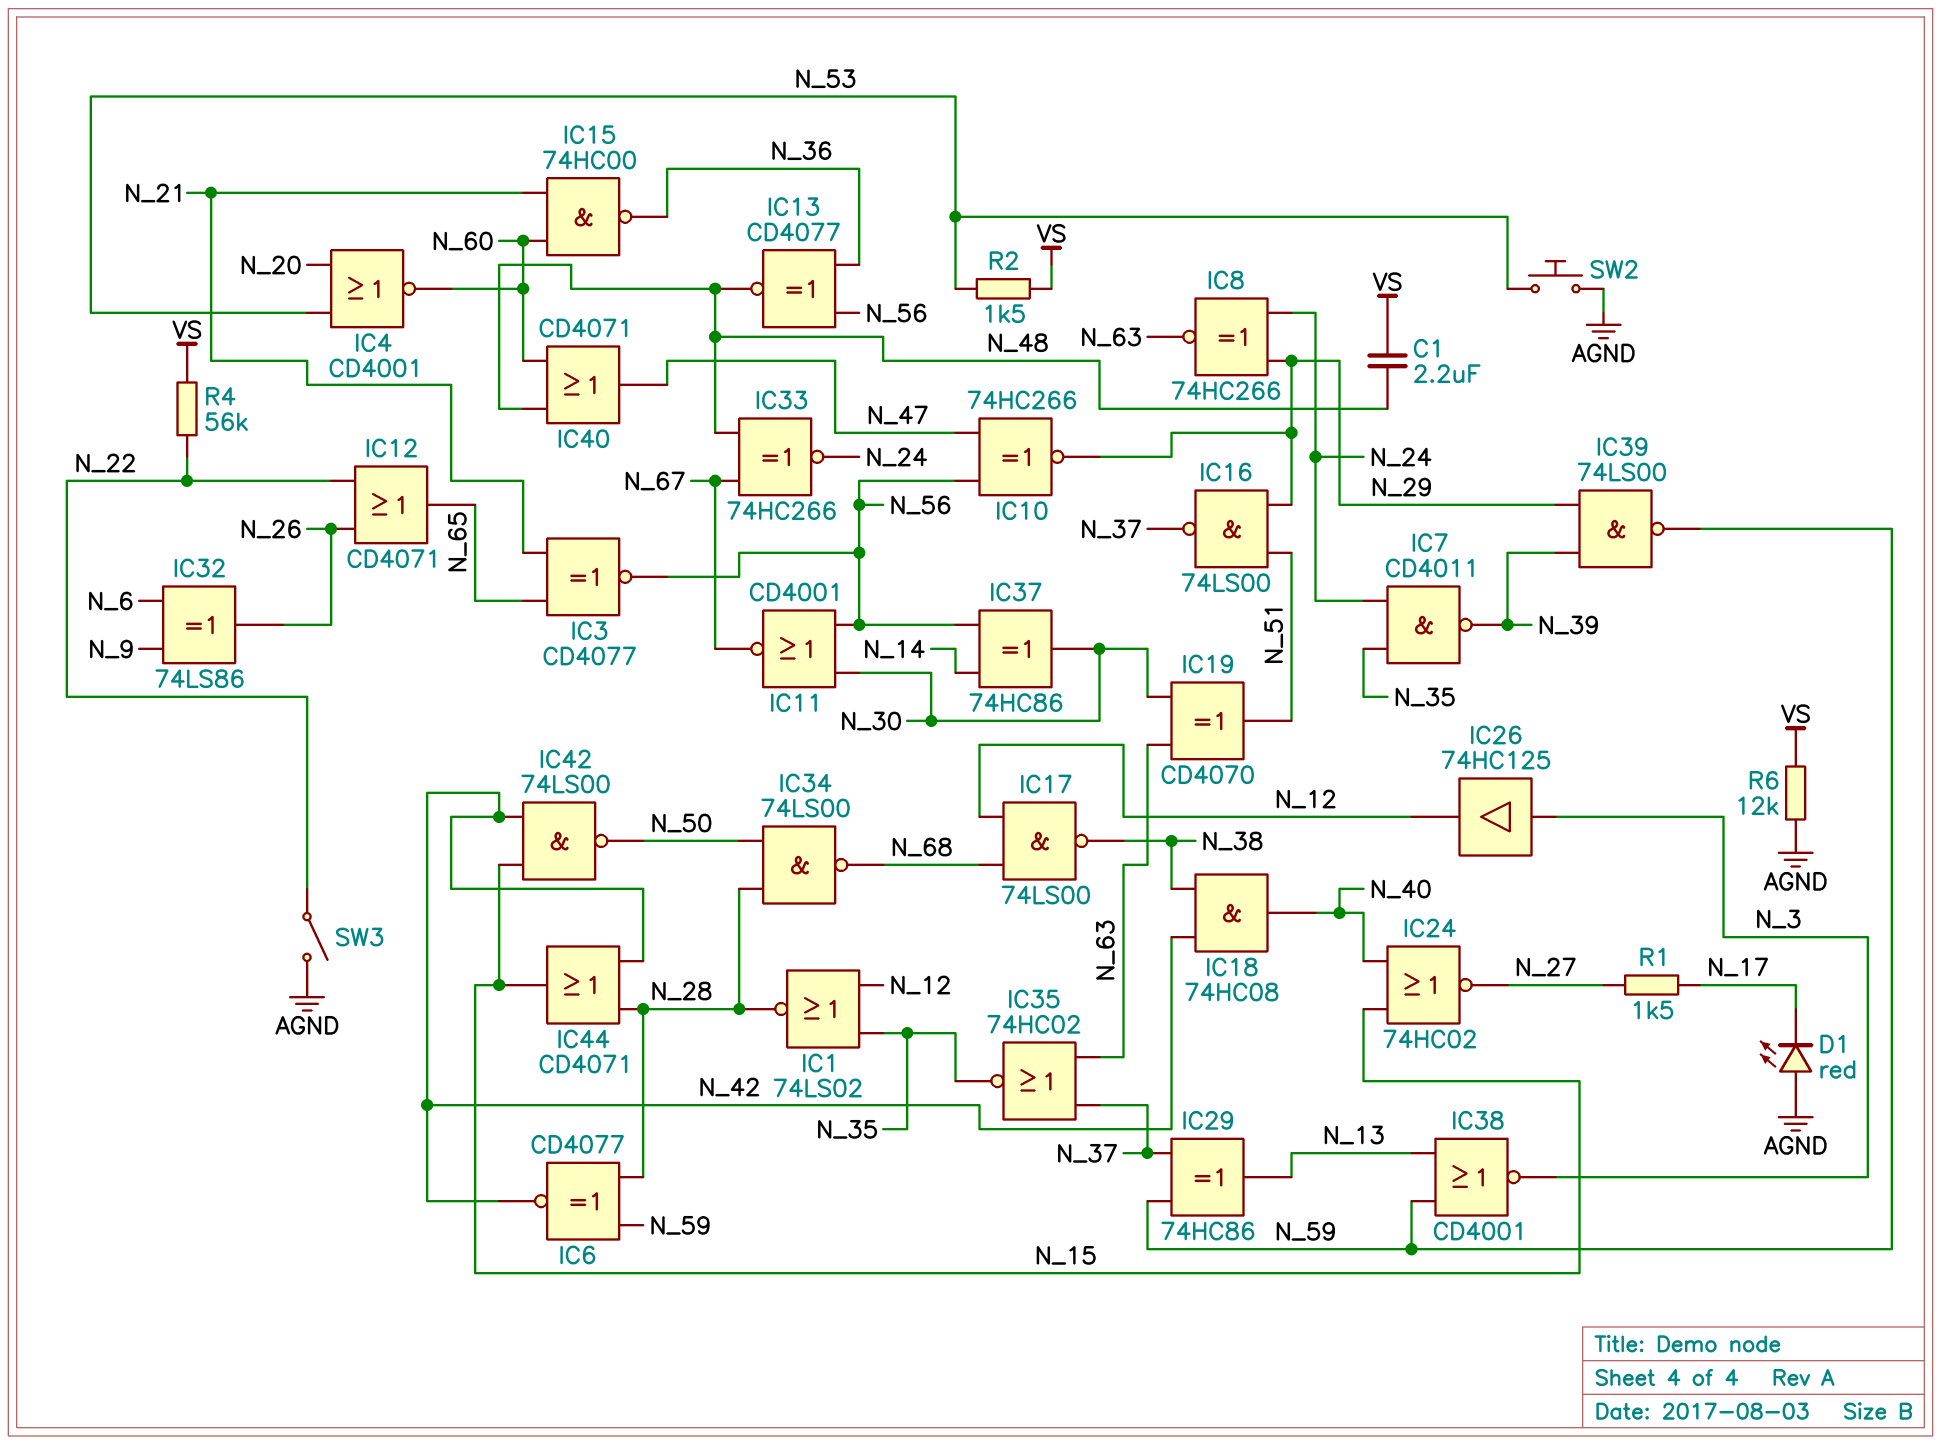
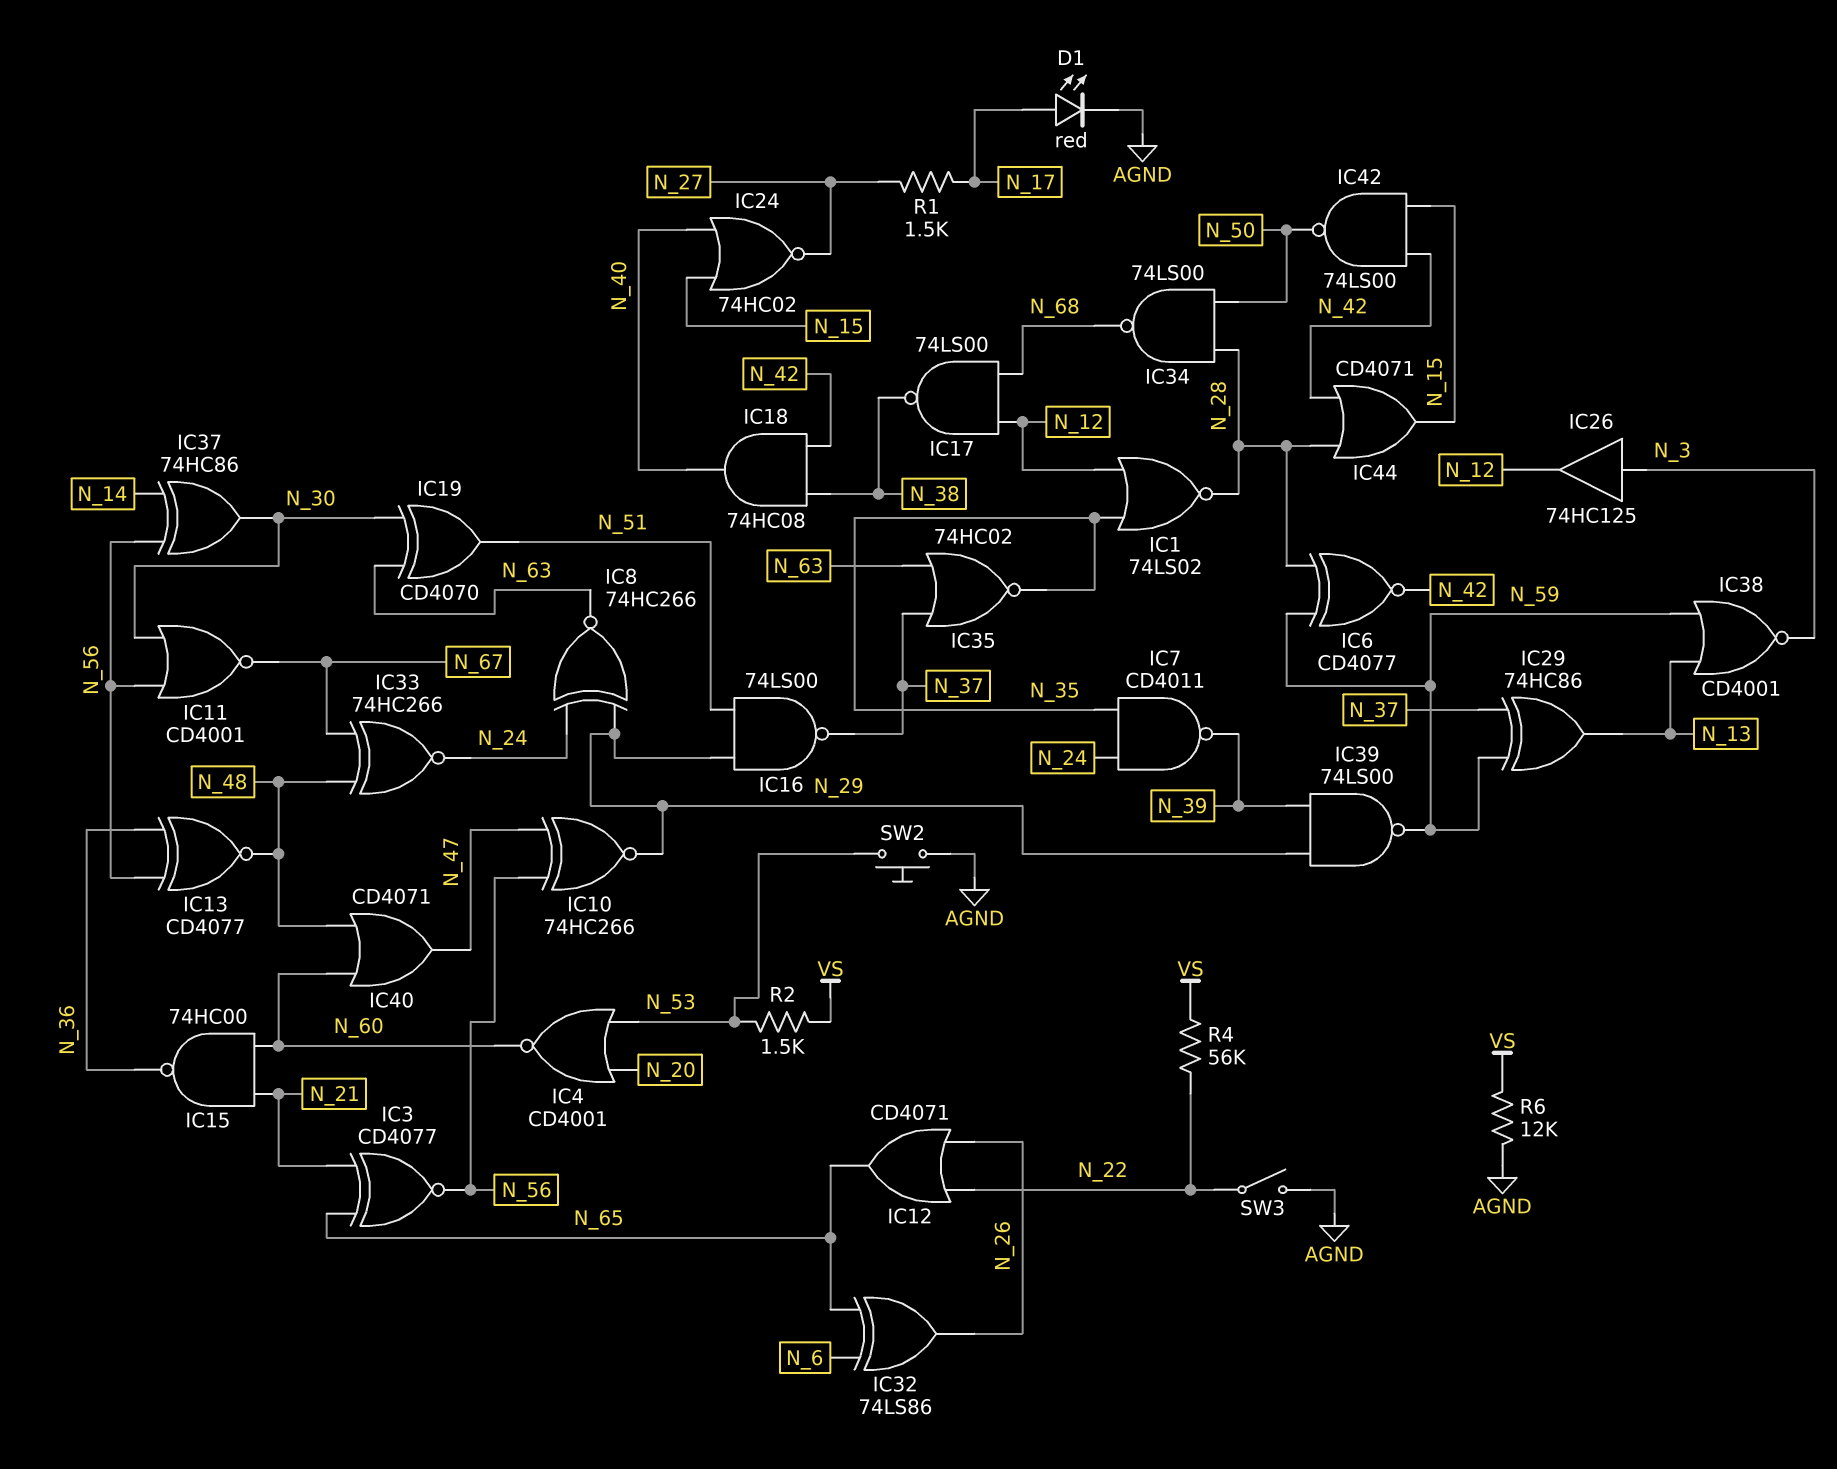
C1: 2.2uF (N_48, VS) -> none
D1: LED red (A AGND, K N_17) -> LED red (A N_17, K AGND)
IC32: XOR 74LS86 (in N_6, in N_9, out N_26) -> XOR 74LS86 (in N_6, in N_65, out N_26)

